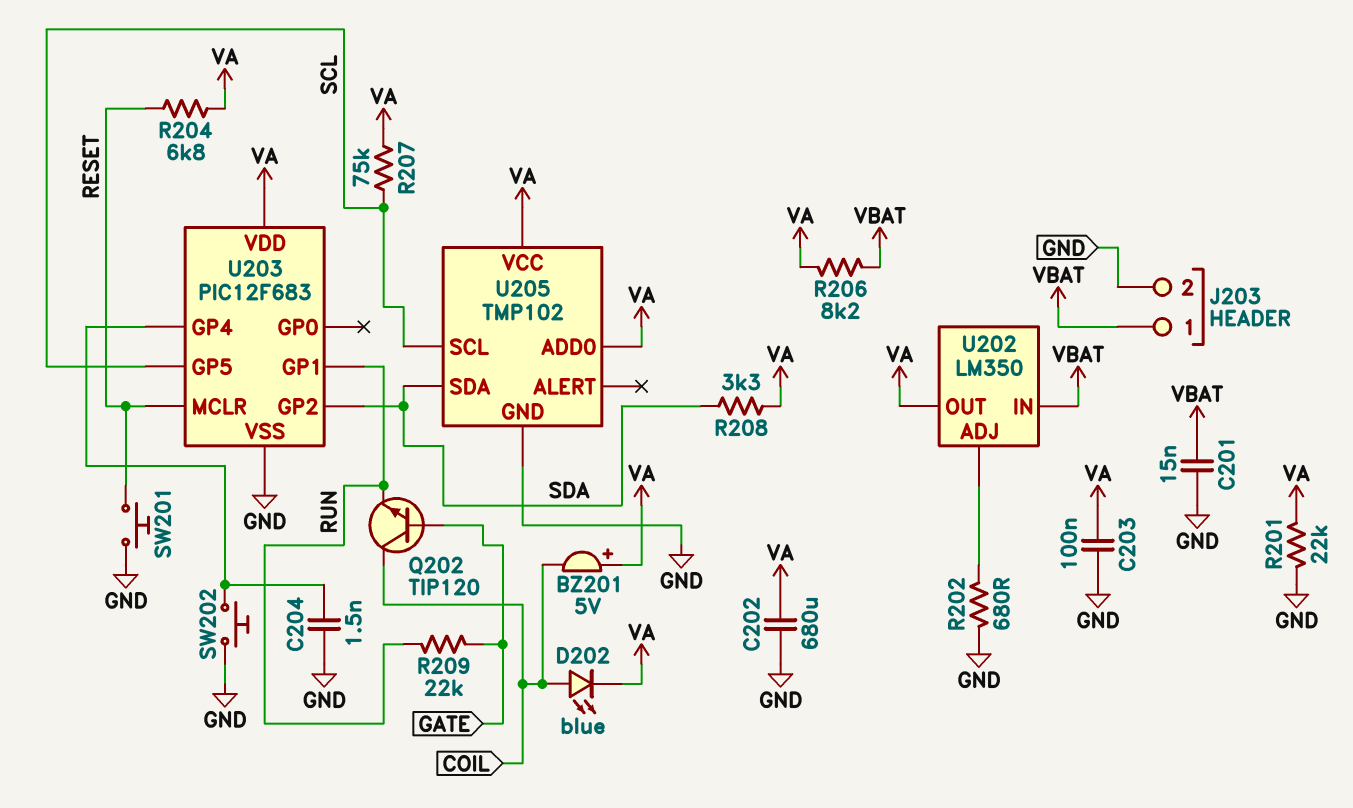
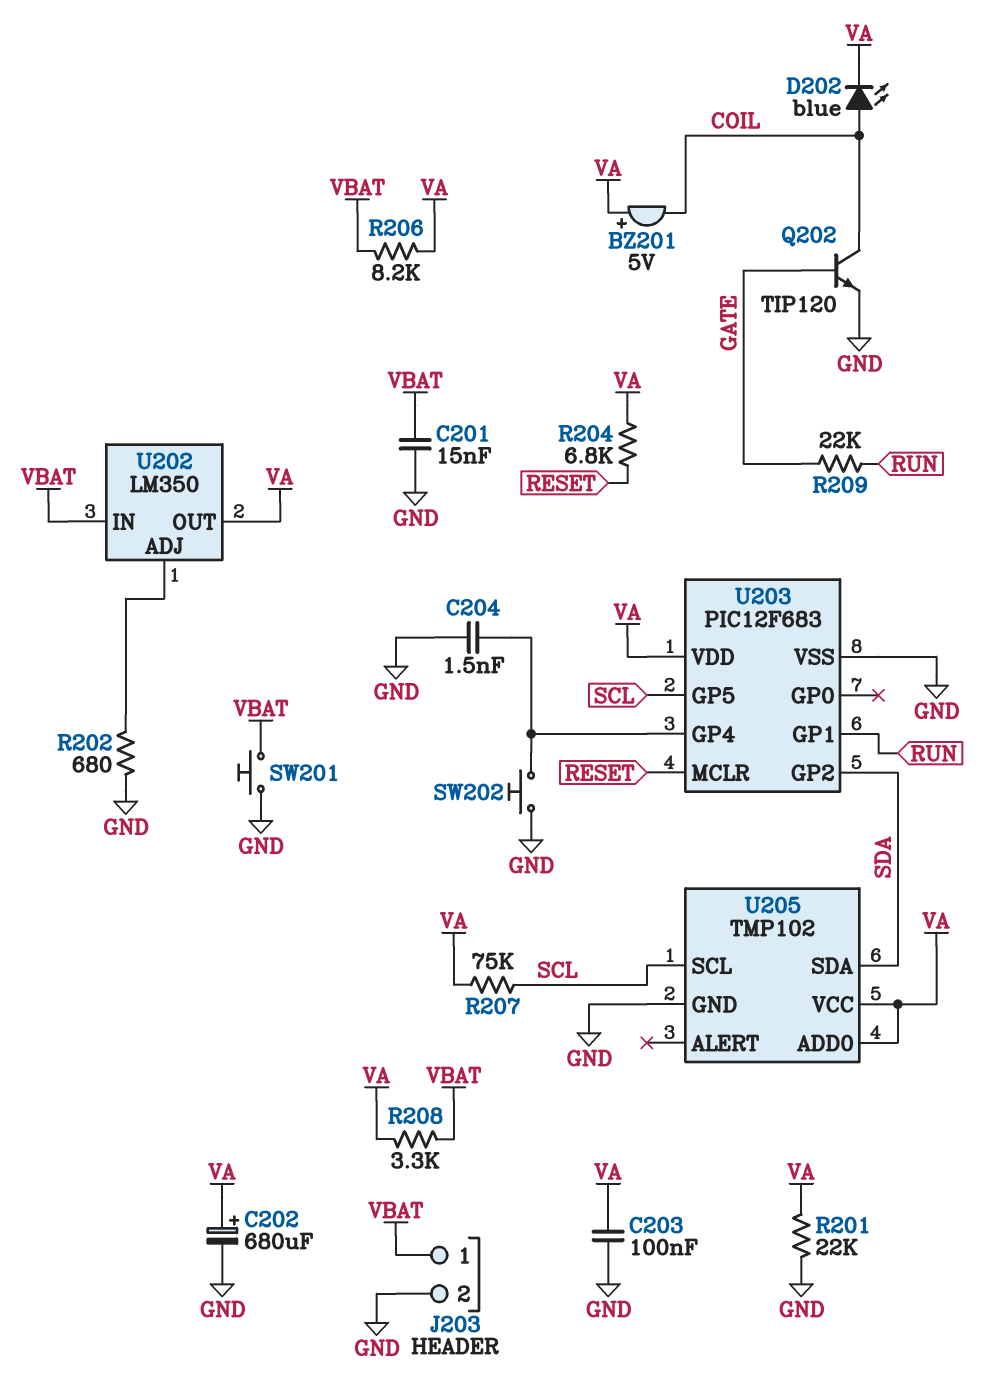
C202: 680uF (GND, VA) -> 680uF (plus VA, minus GND)
Q202: NPN TIP120 (B GATE, C COIL, E RUN) -> NPN TIP120 (B GATE, C COIL, E GND)
R208: 3.3k (SDA, VA) -> 3.3k (VA, VBAT)
SW201: button (GND, RESET) -> button (GND, VBAT)

